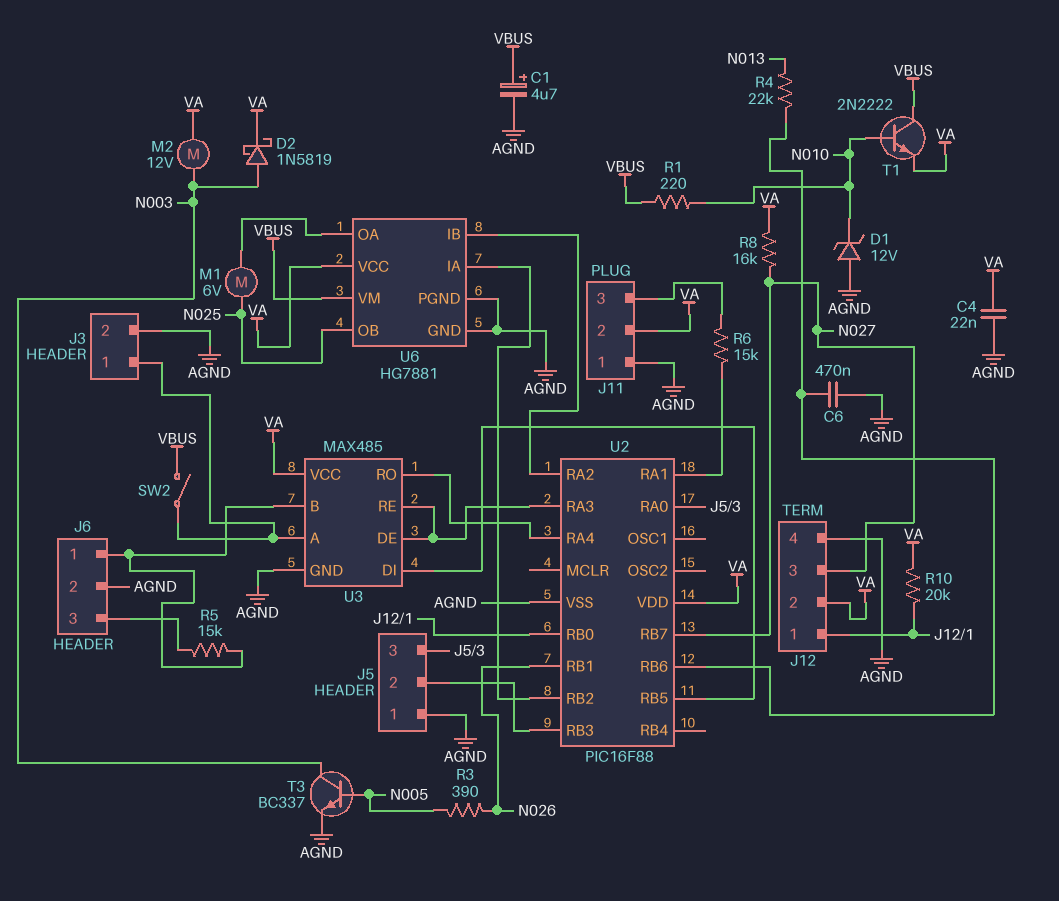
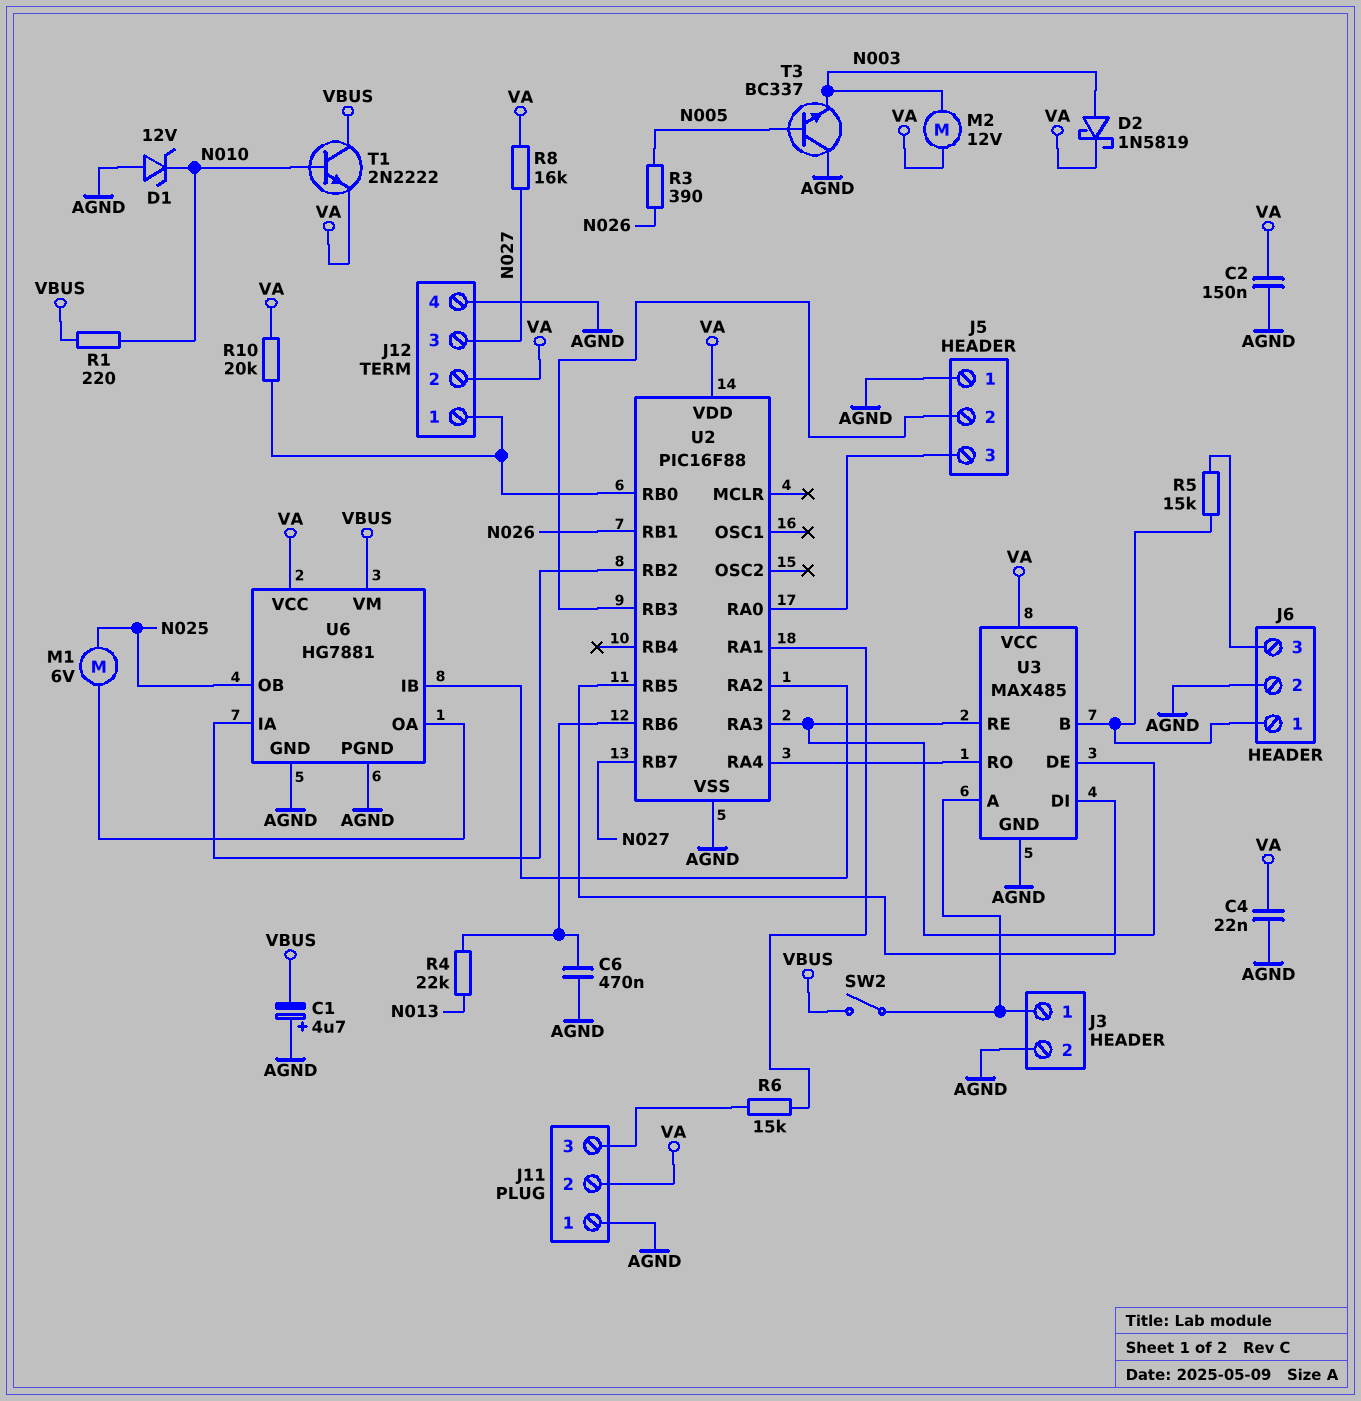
C1: 4.7uF (plus VBUS, minus AGND) -> 4.7uF (plus AGND, minus VBUS)
C2: none -> 150nF (AGND, VA)
T3: NPN BC337 (B N005, C N003, E AGND) -> NPN BC337 (B N005, C AGND, E N003)

